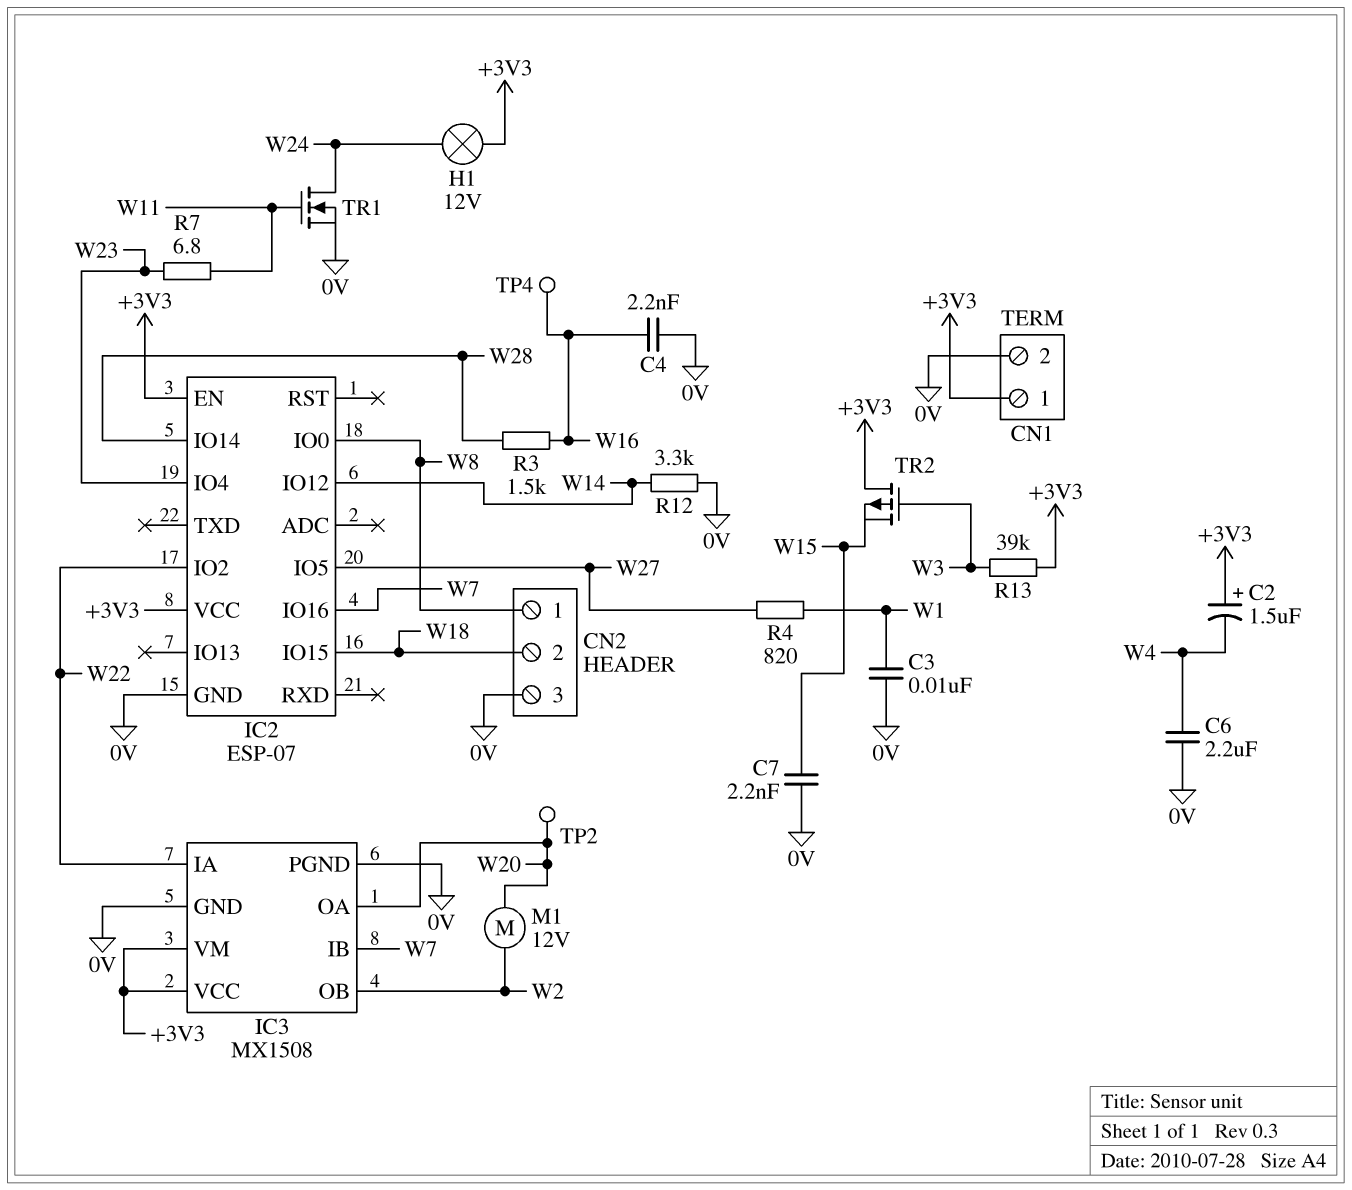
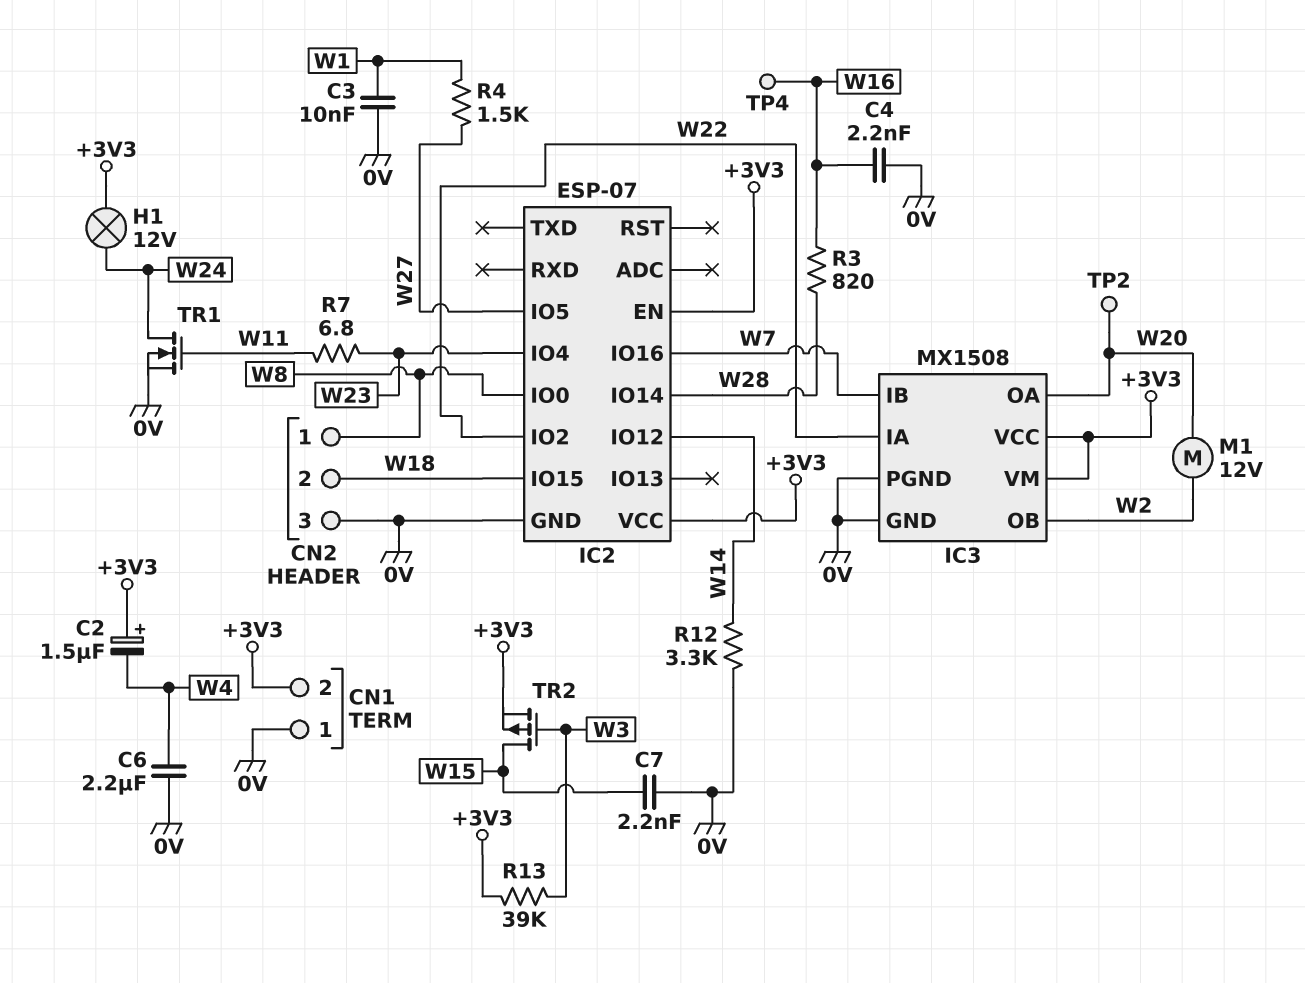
CN1 pin 1: +3V3 -> 0V
CN1 pin 2: 0V -> +3V3
R3: 1.5k (W16, W28) -> 820 (W16, W28)
R4: 820 (W1, W27) -> 1.5k (W1, W27)
TR2: PMOS (G W3, D +3V3, S W15) -> PMOS (G W3, D W15, S +3V3)

